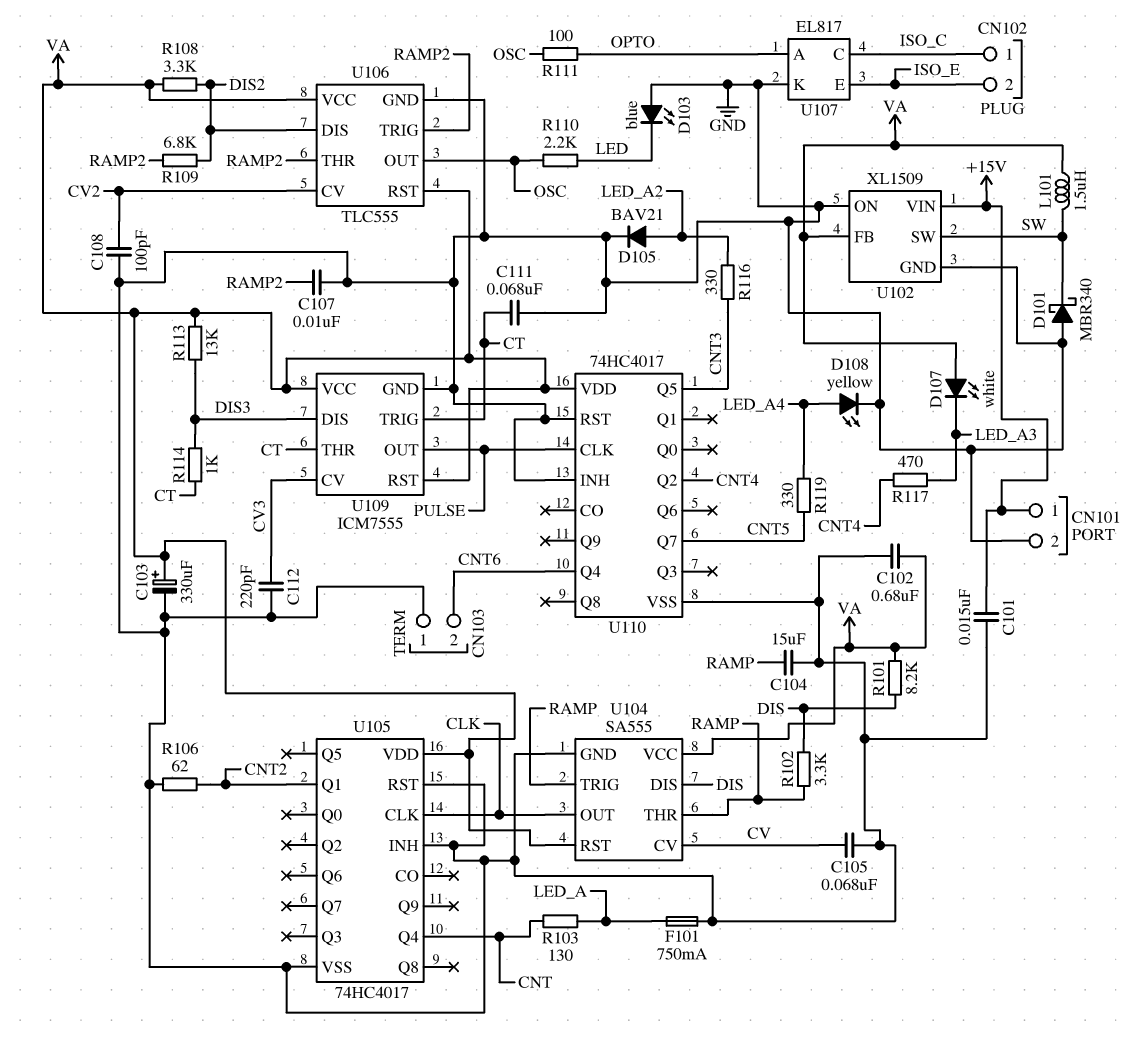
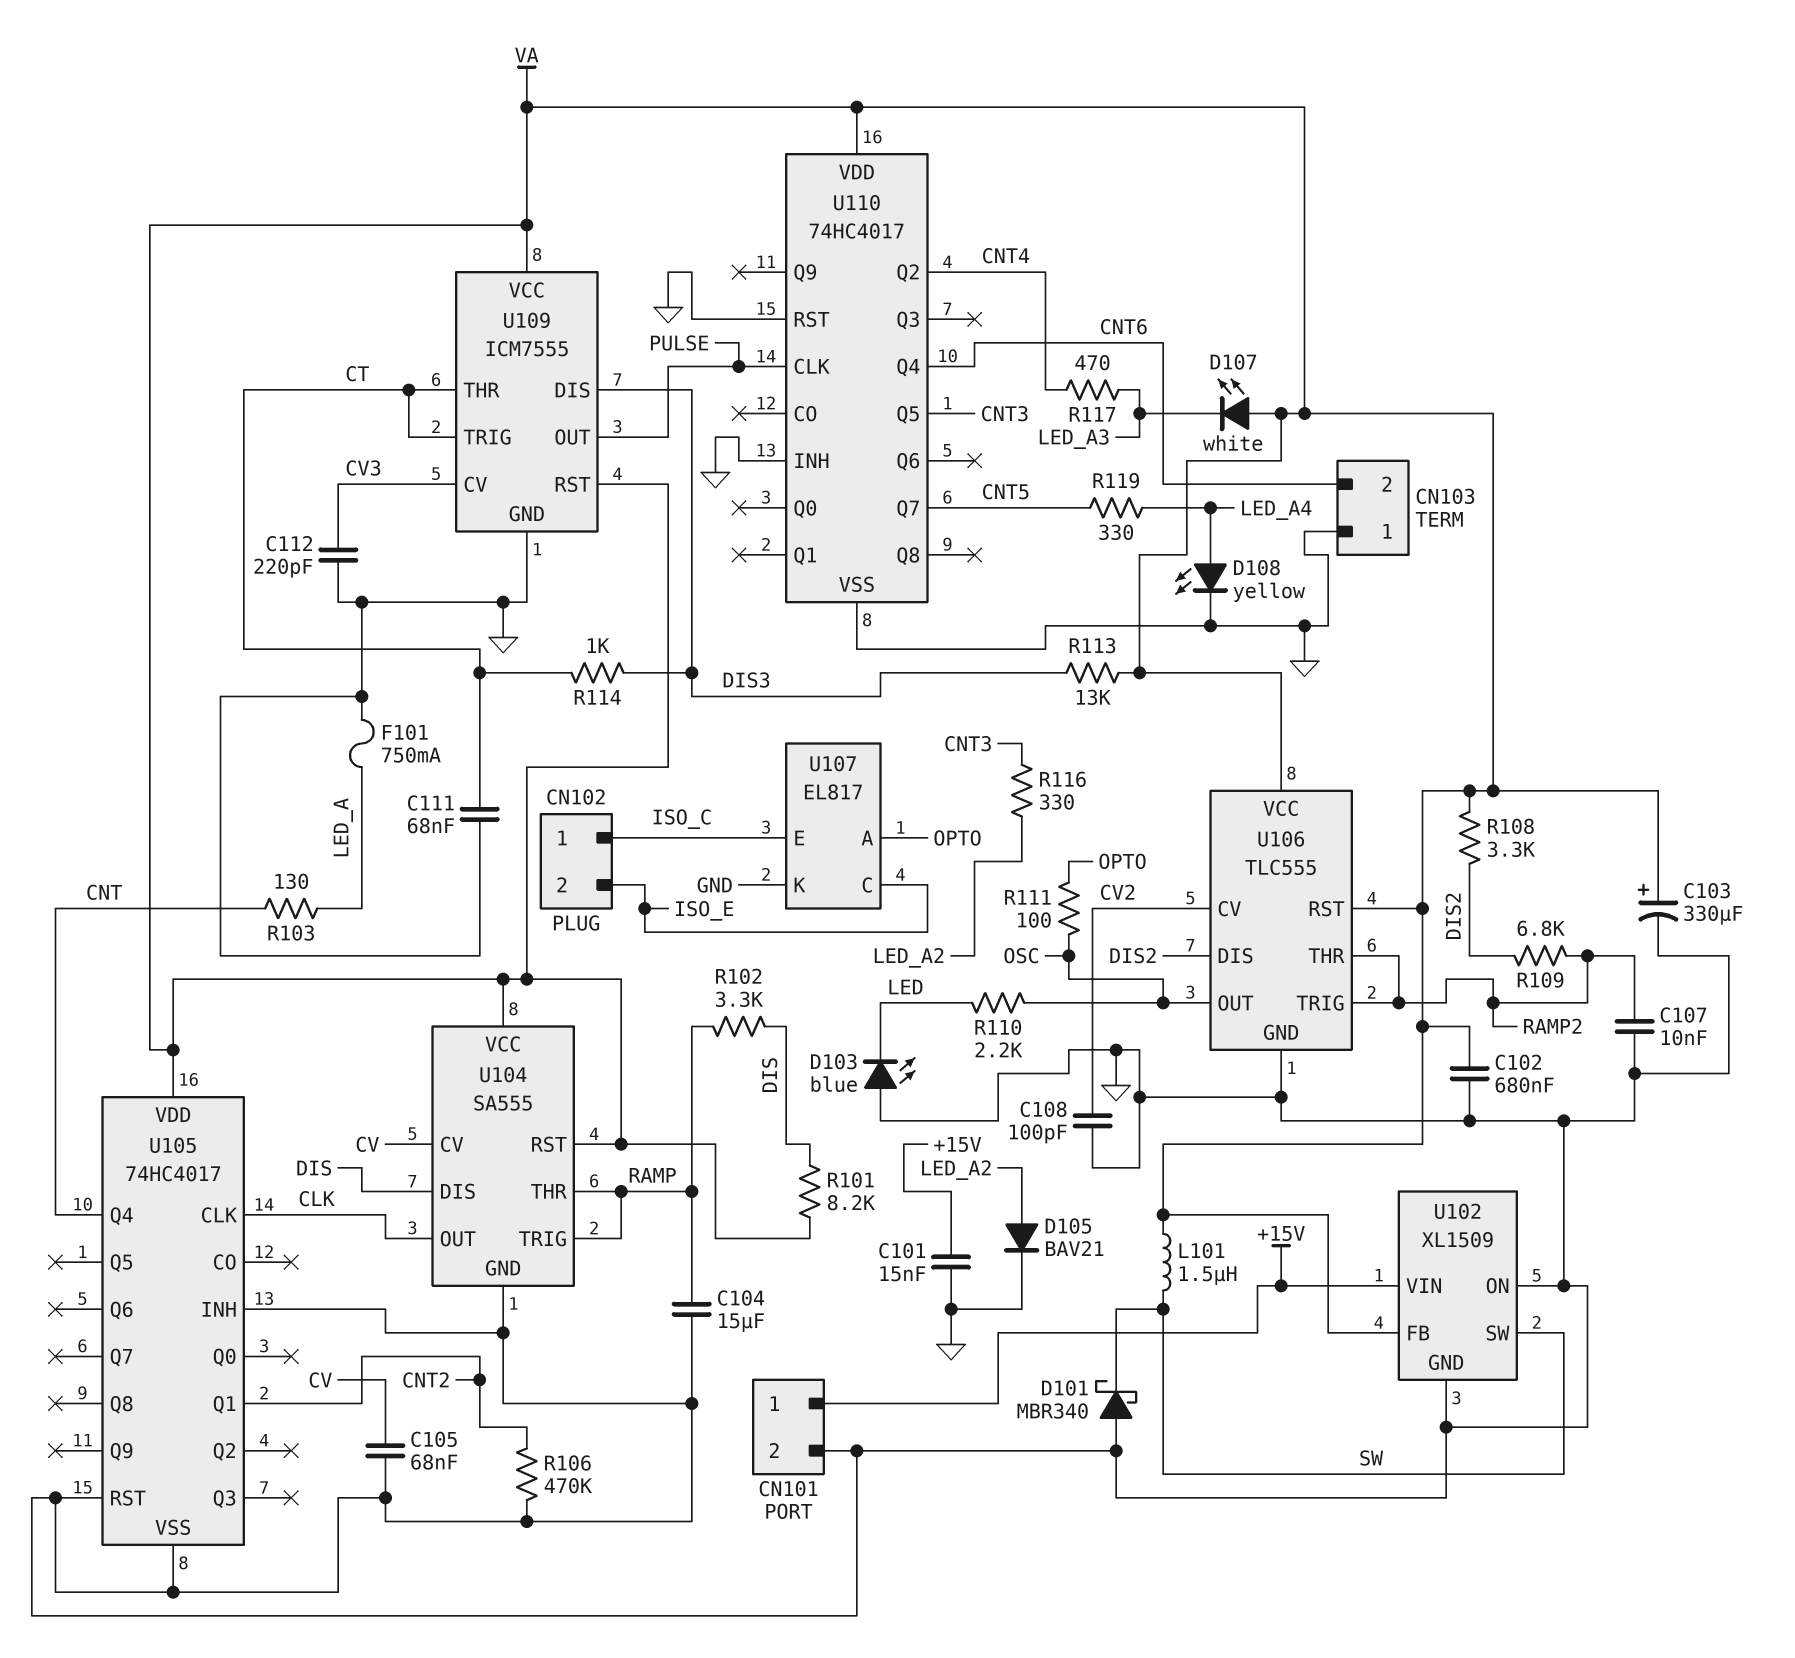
R106: 62 (CNT2, GND) -> 470k (CNT2, GND)
U107 pin C: ISO_C -> ISO_E
U107 pin E: ISO_E -> ISO_C

